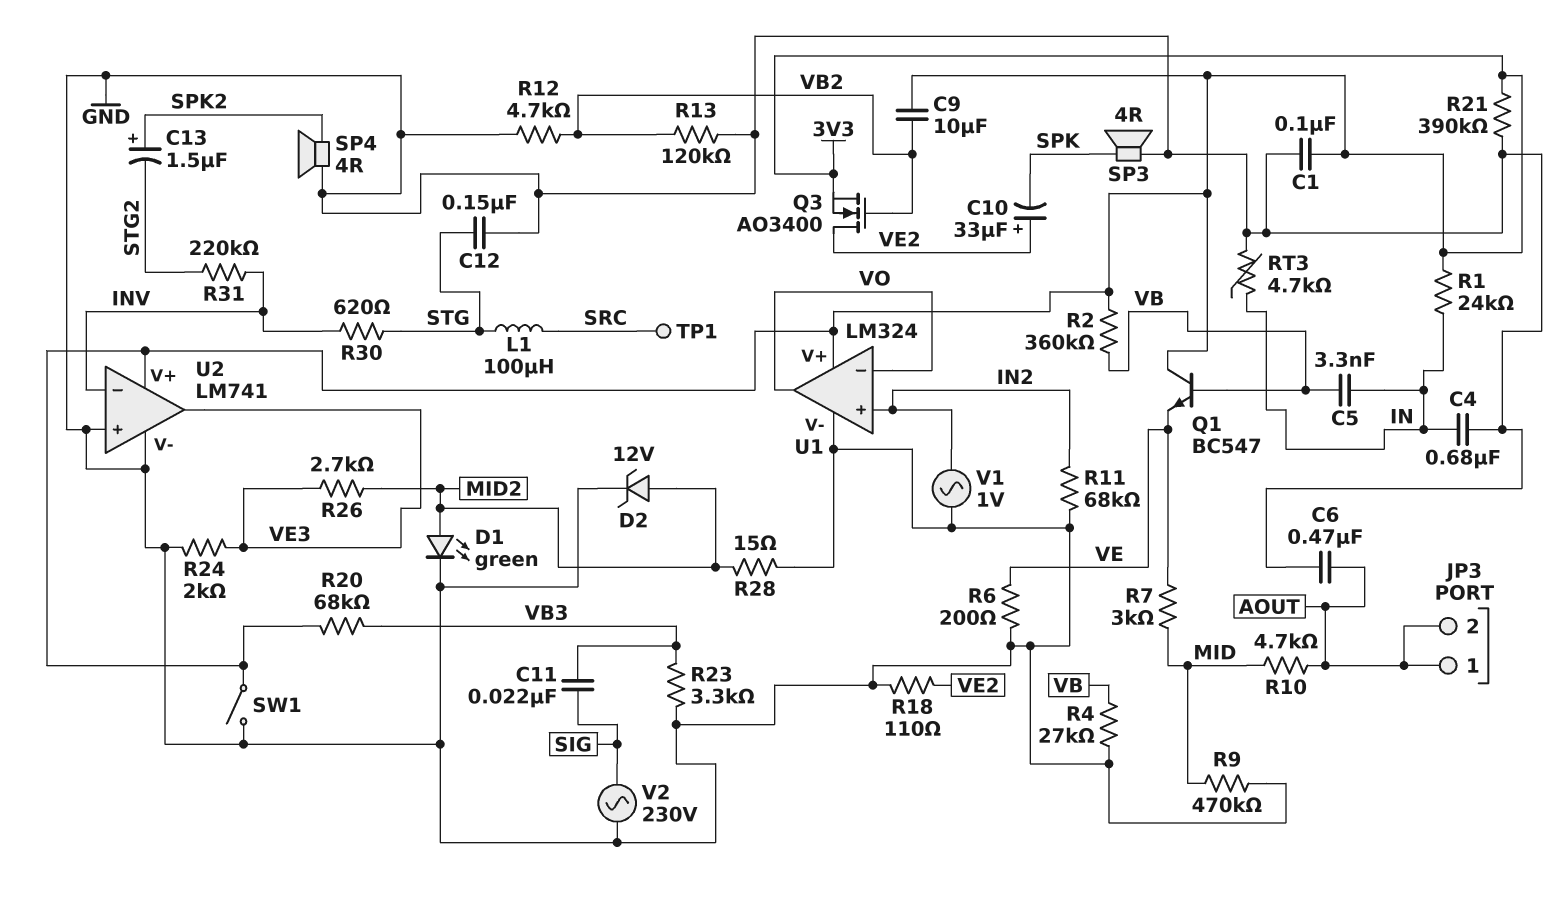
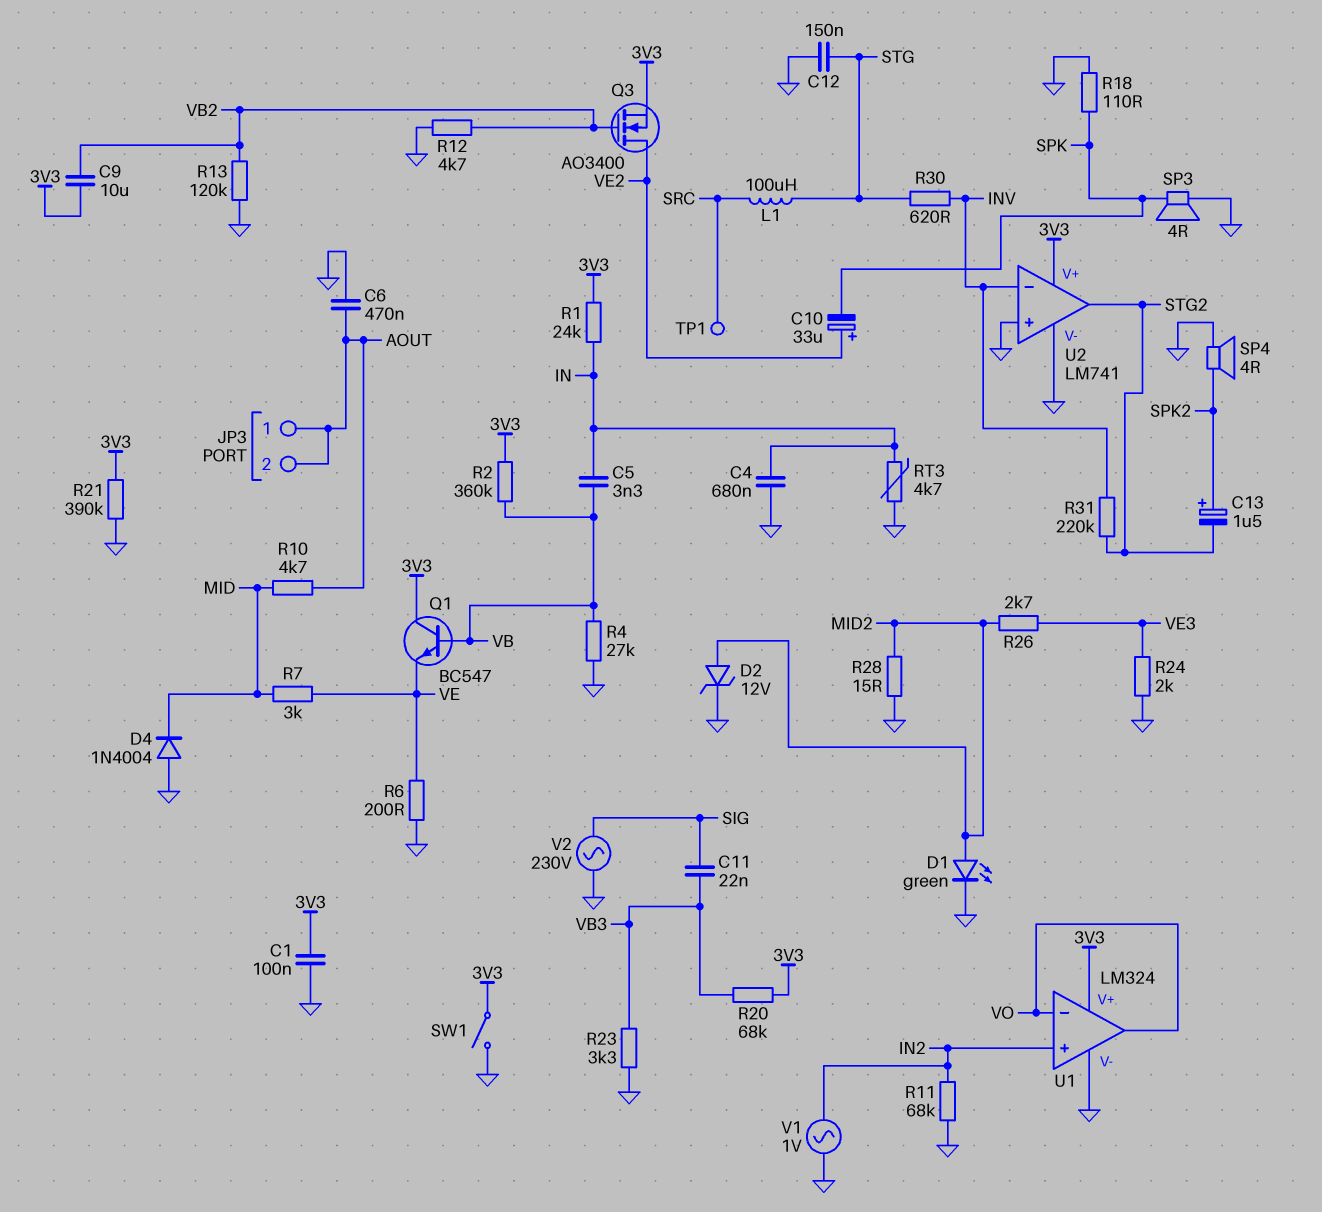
D4: none -> diode 1N4004 (A GND, K MID)
R9: 470k (GND, MID) -> none
R18: 110 (GND, VE2) -> 110 (GND, SPK)
U2 pin out: VE3 -> STG2

